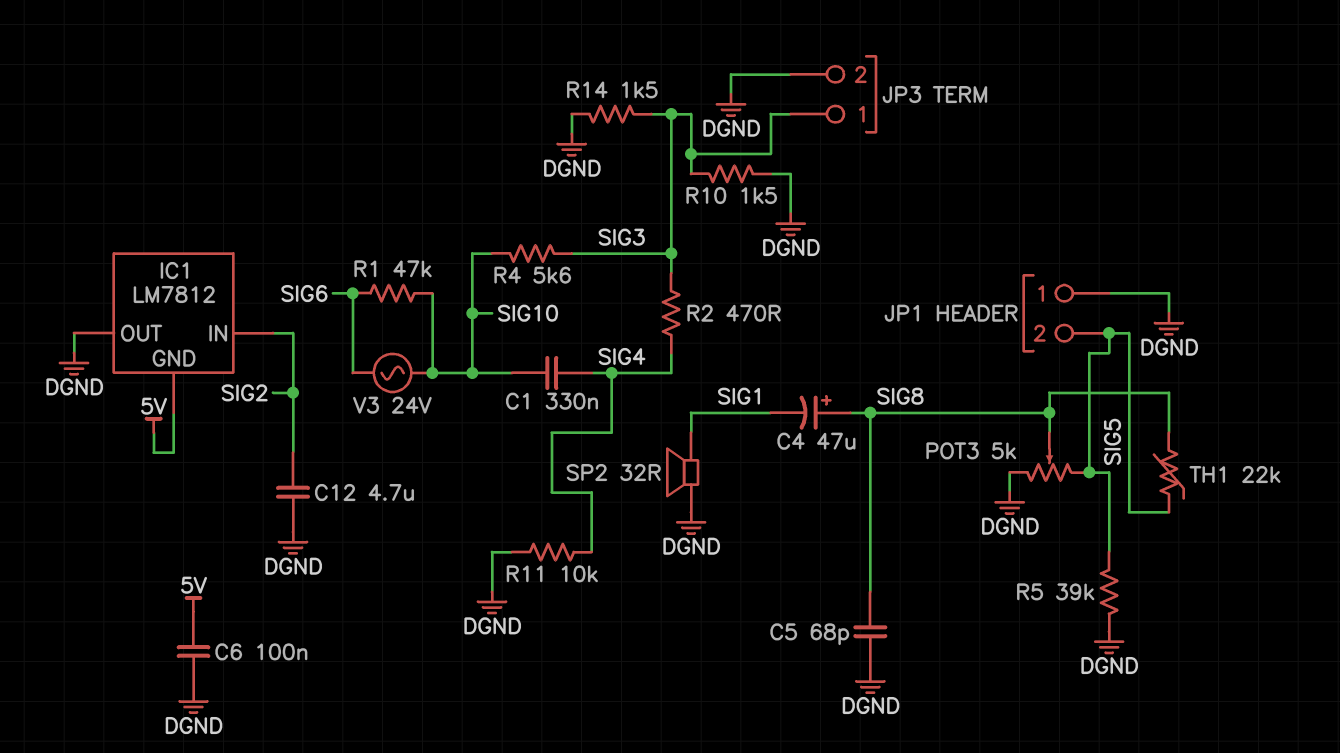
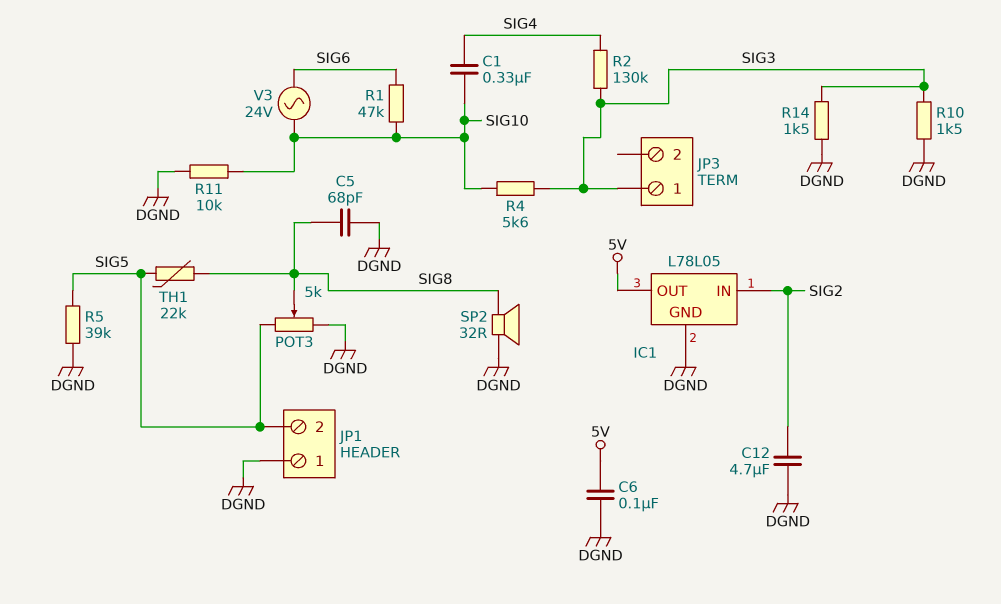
C4: 47uF (plus SIG8, minus SIG1) -> none
IC1: LM7812 -> L78L05
IC1 pin GND: 5V -> DGND
IC1 pin OUT: DGND -> 5V
JP3 pin 2: DGND -> none
R2: 470 (SIG3, SIG4) -> 130k (SIG3, SIG4)
R11: 10k (DGND, SIG4) -> 10k (DGND, SIG10)
SP2: speaker 32R (DGND, SIG1) -> speaker 32R (DGND, SIG8)

